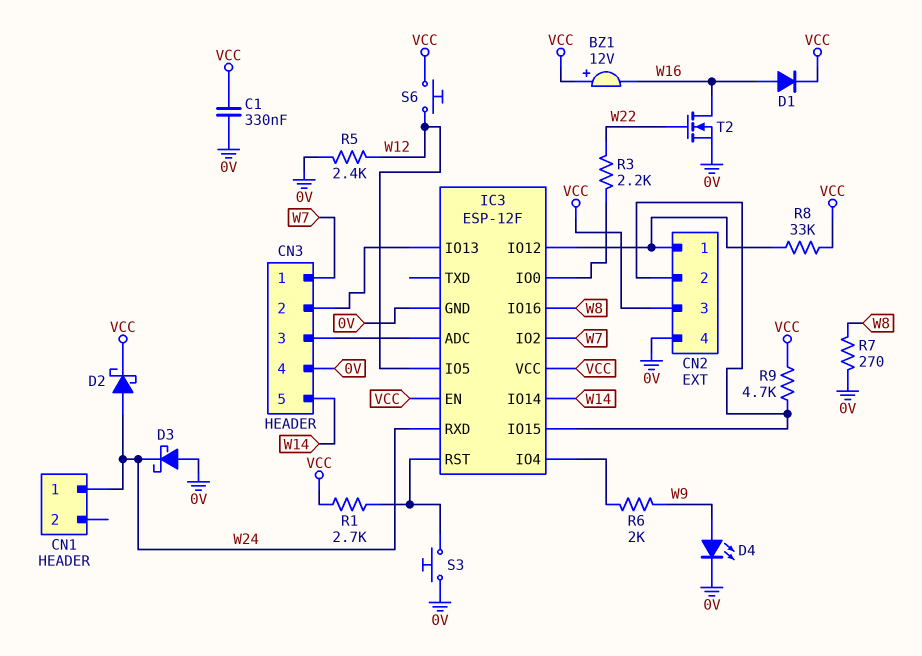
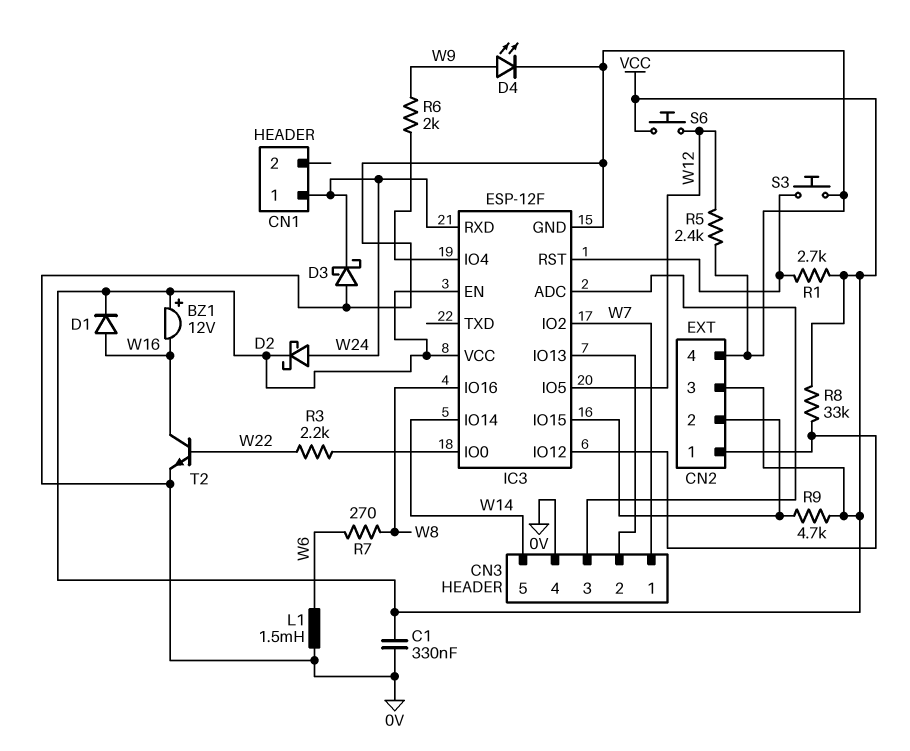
L1: none -> 1.5mH (0V, W6)
R7: 270 (0V, W8) -> 270 (W6, W8)
T2: NMOS (G W22, D W16, S 0V) -> NPN (B W22, C W16, E 0V)

